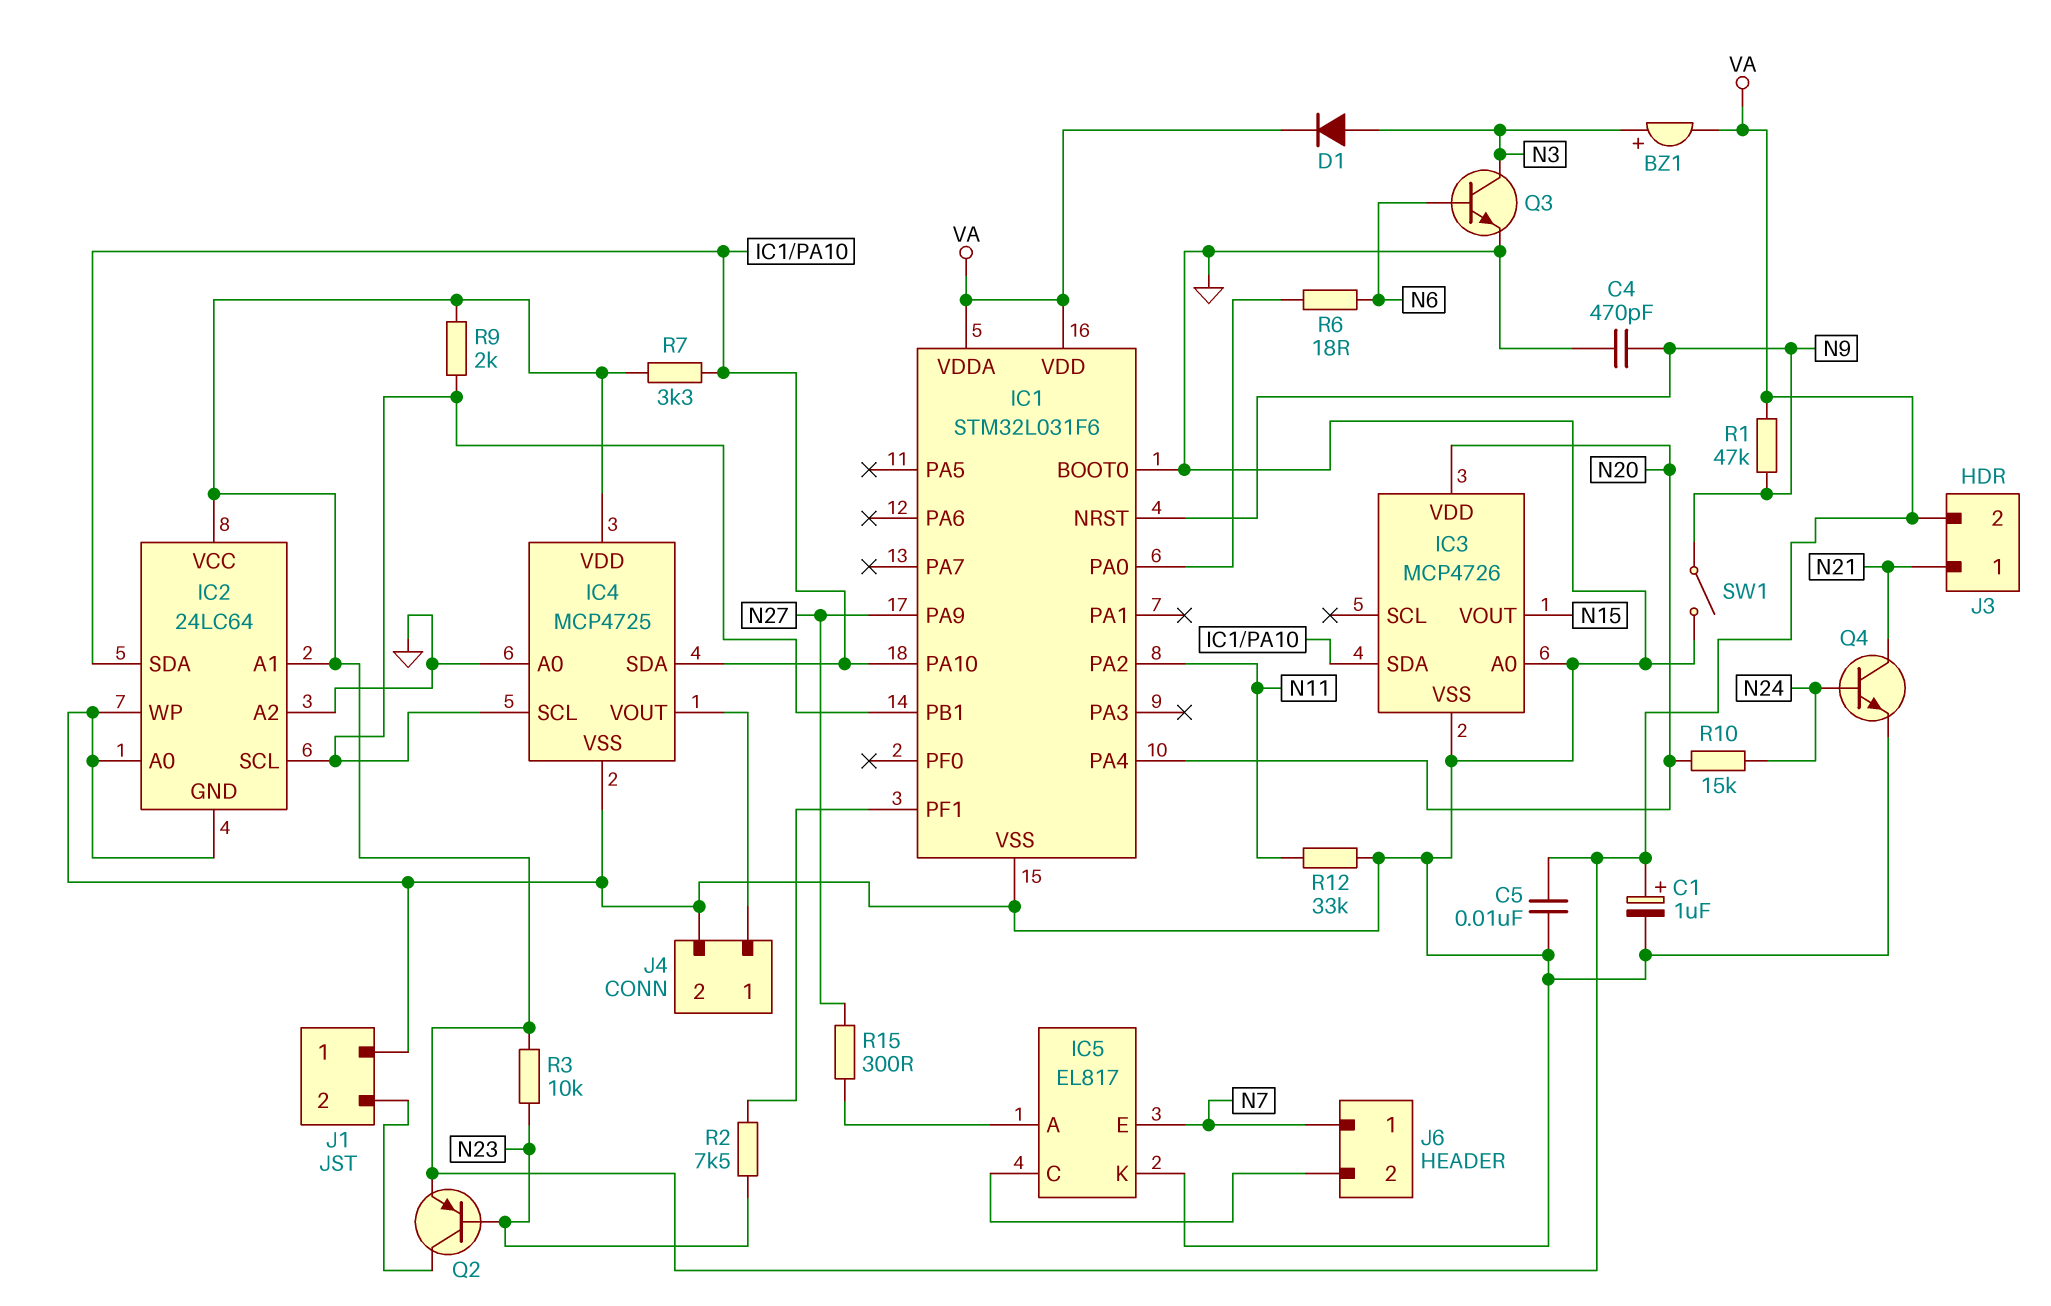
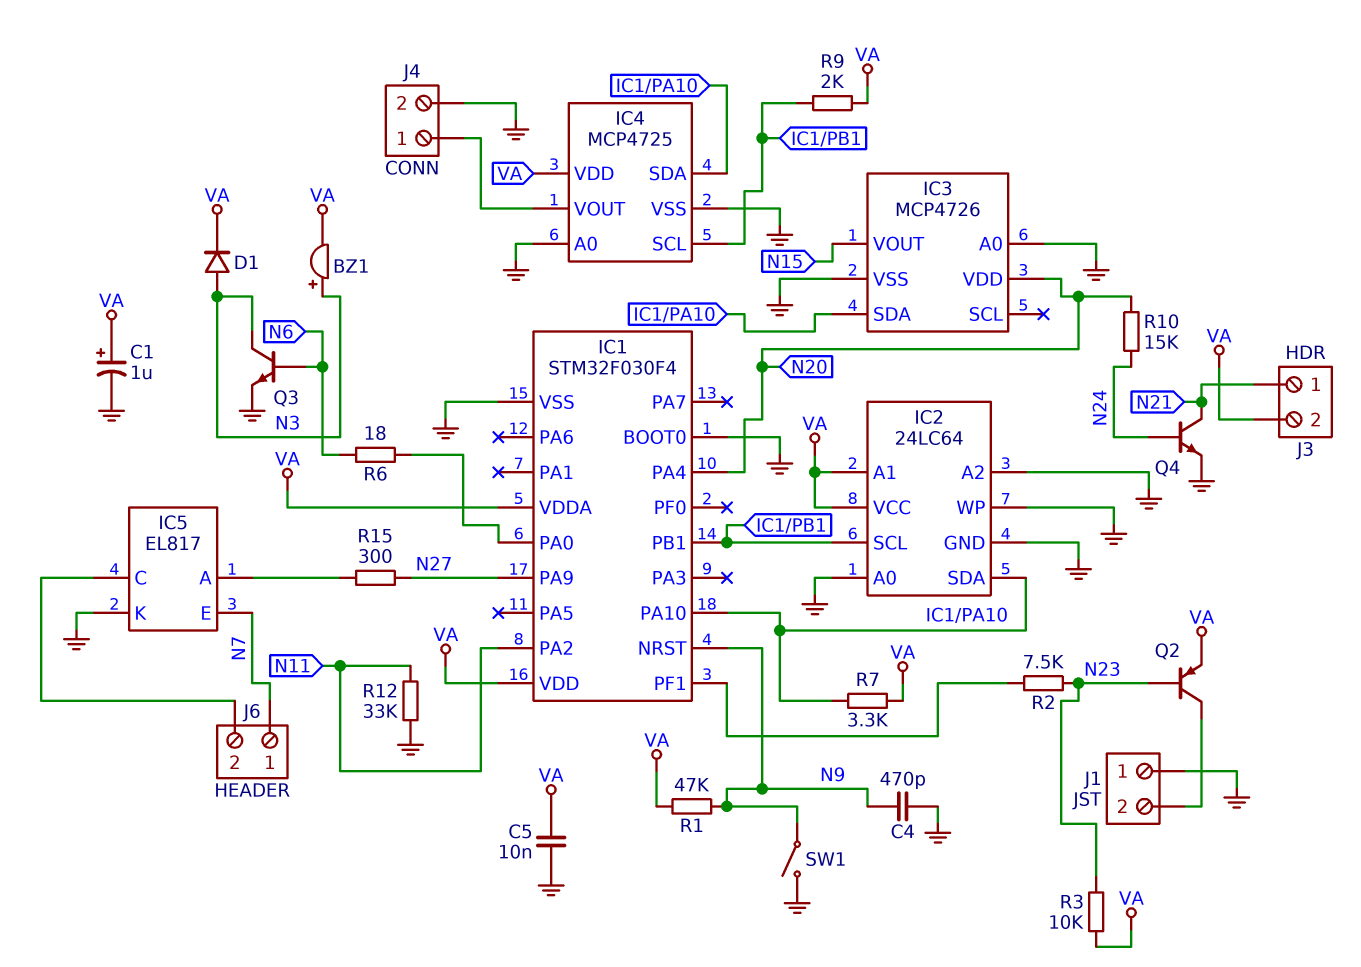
IC1: STM32L031F6 -> STM32F030F4

